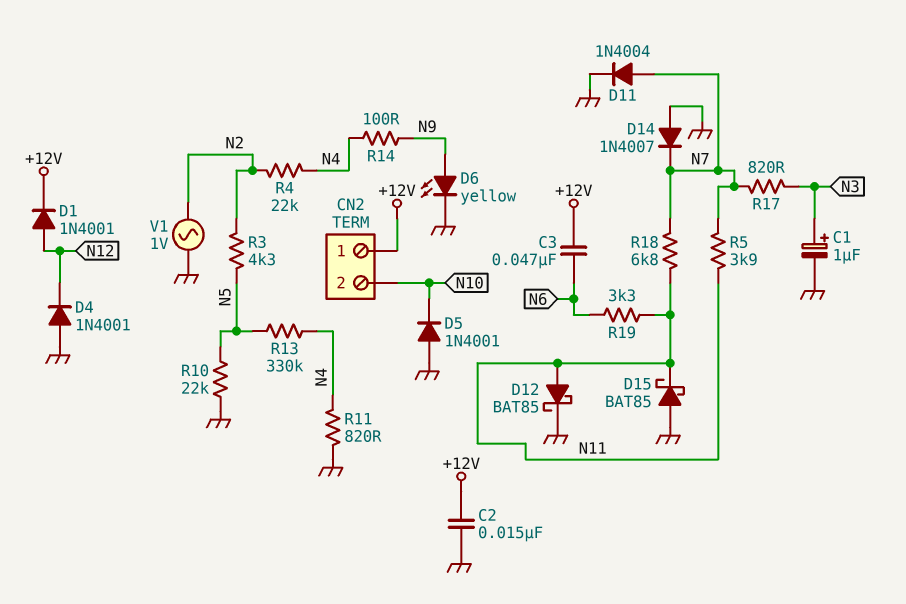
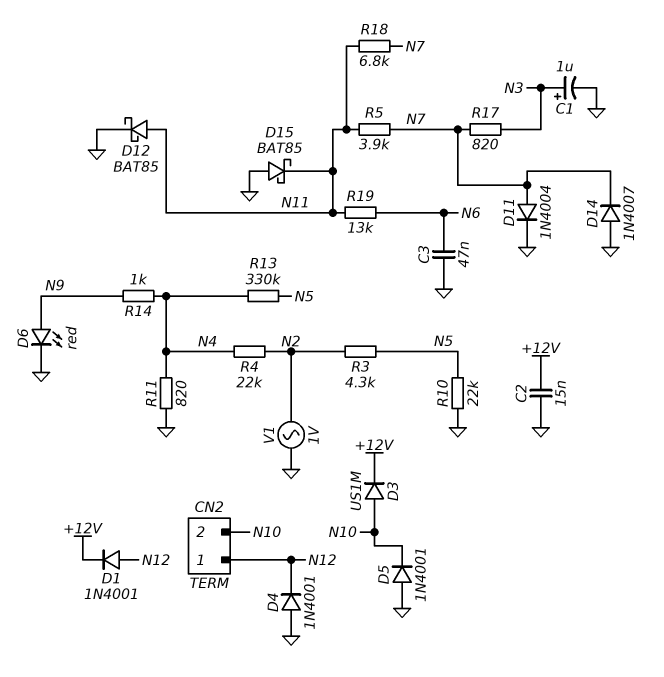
C3: 47nF (+12V, N6) -> 47nF (GND, N6)
CN2 pin 1: +12V -> N12
D3: none -> diode US1M (A N10, K +12V)
D6: LED yellow (A N9, K GND) -> LED red (A N9, K GND)
R14: 100 (N4, N9) -> 1k (N4, N9)
R19: 3.3k (N6, N11) -> 13k (N6, N11)

